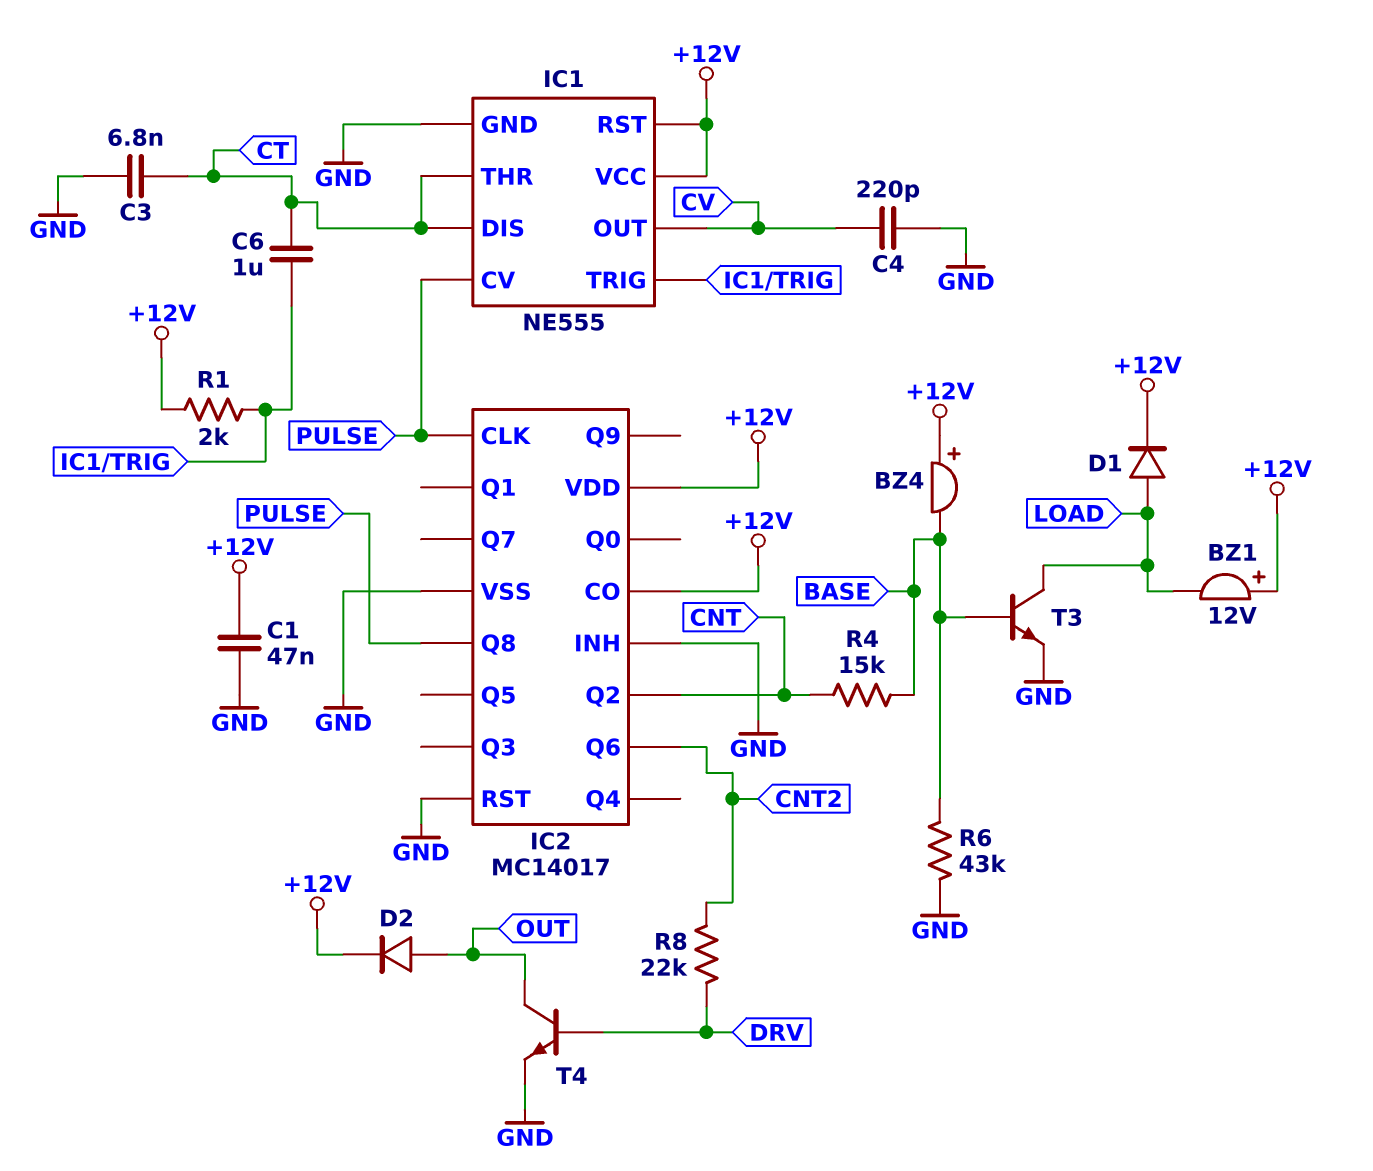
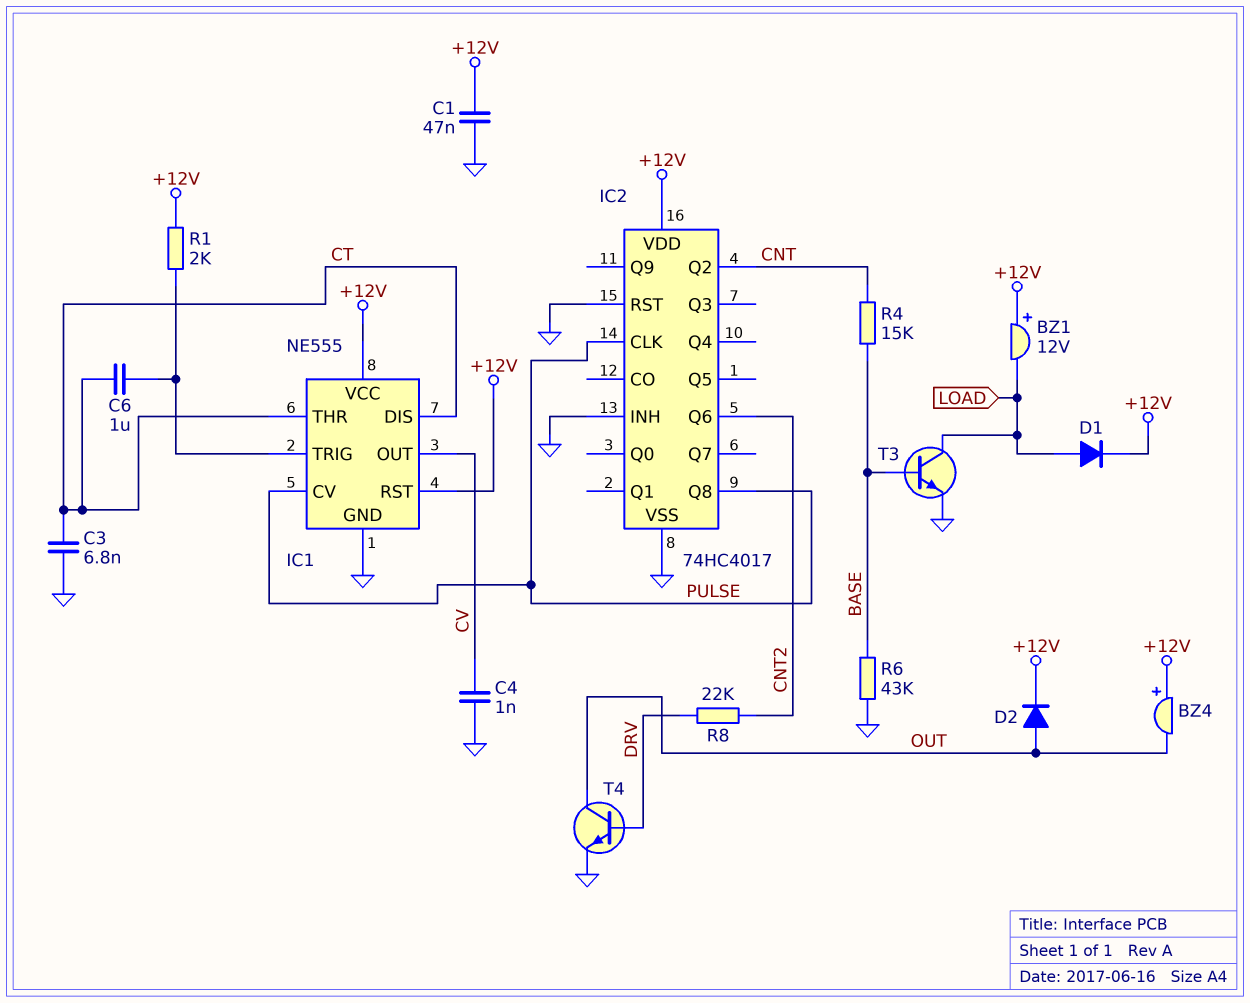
BZ4: buzzer (plus +12V, minus BASE) -> buzzer (plus +12V, minus OUT)
C4: 220pF (CV, GND) -> 1nF (CV, GND)
IC2: MC14017 -> 74HC4017
IC2 pin CO: +12V -> none

